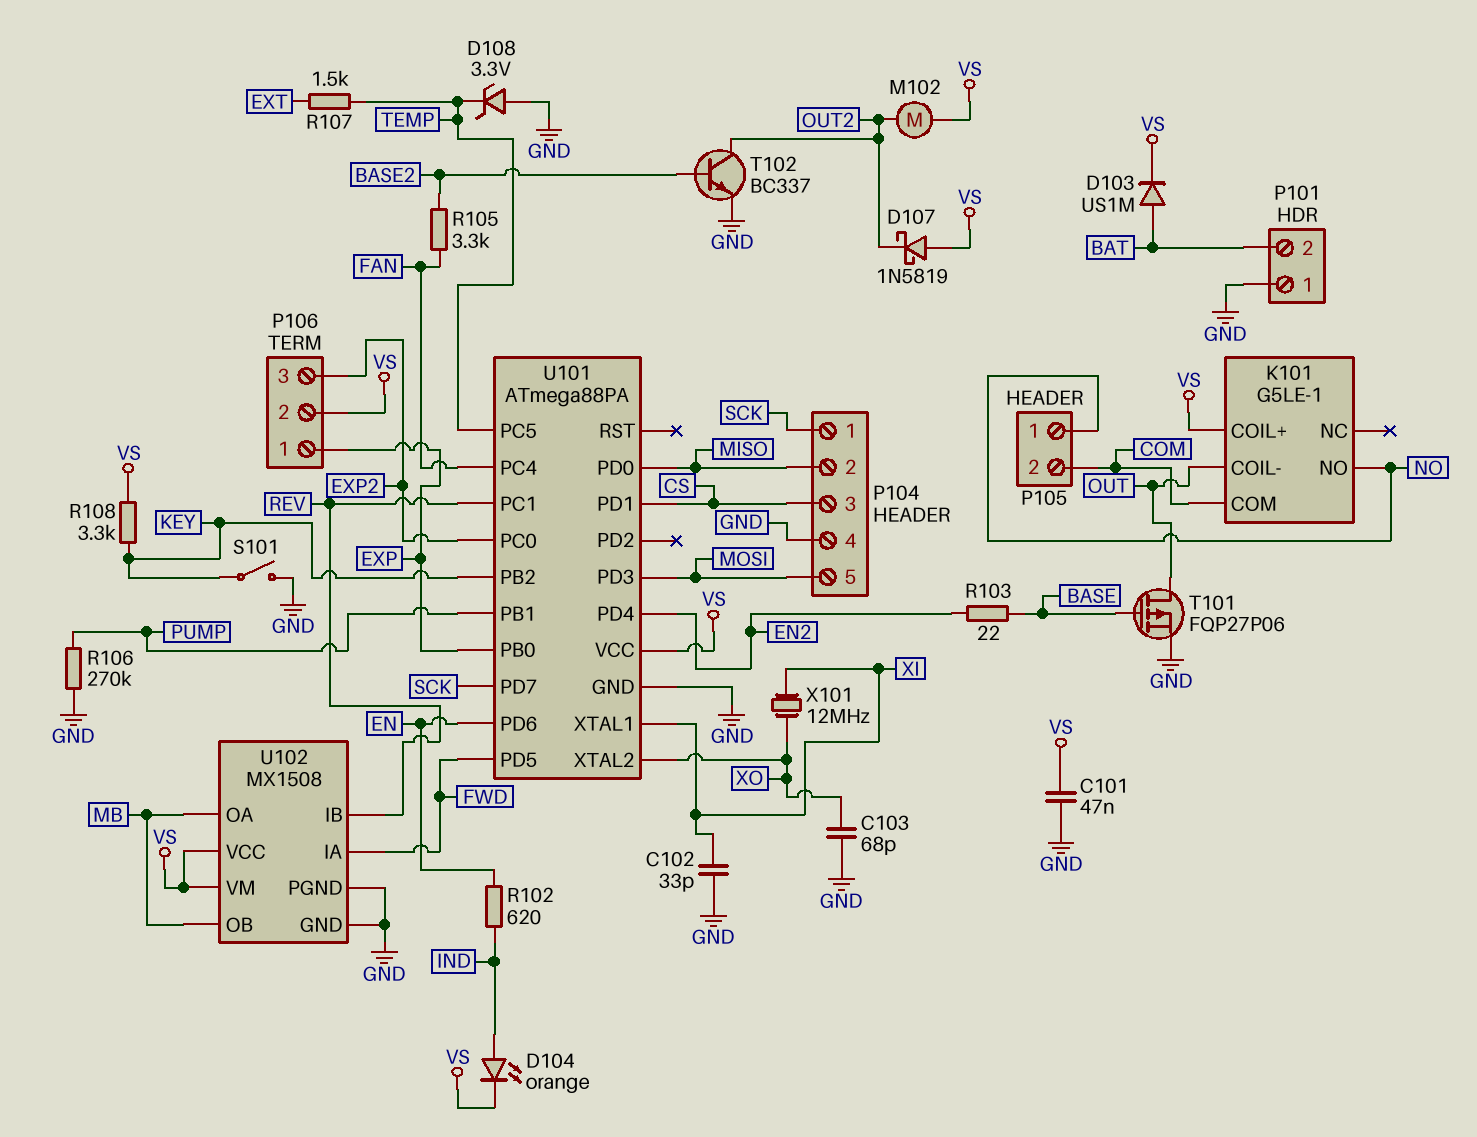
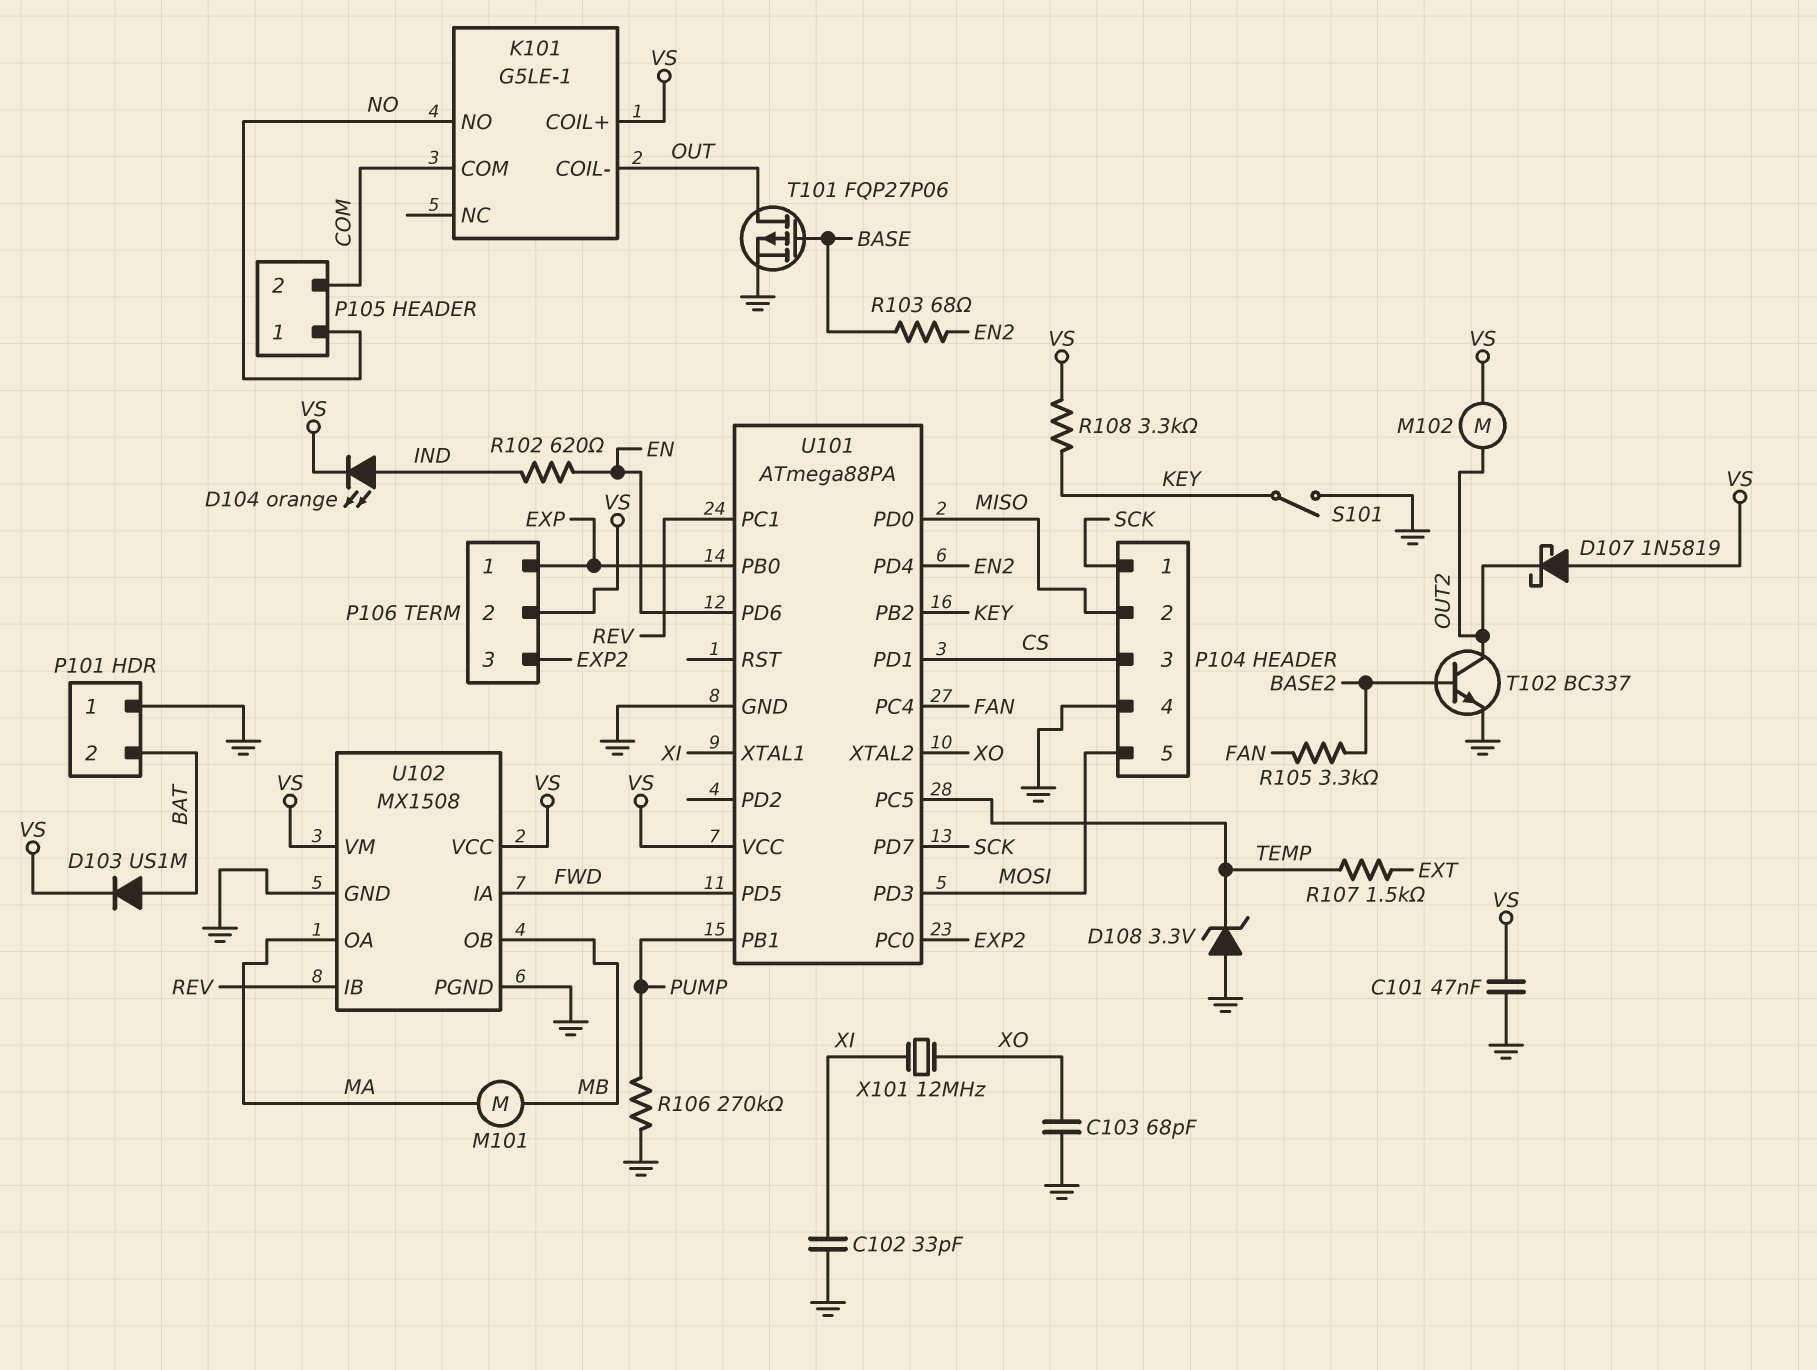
M101: none -> motor (MA, MB)
R103: 22 (BASE, EN2) -> 68 (BASE, EN2)
U102 pin OA: MB -> MA

